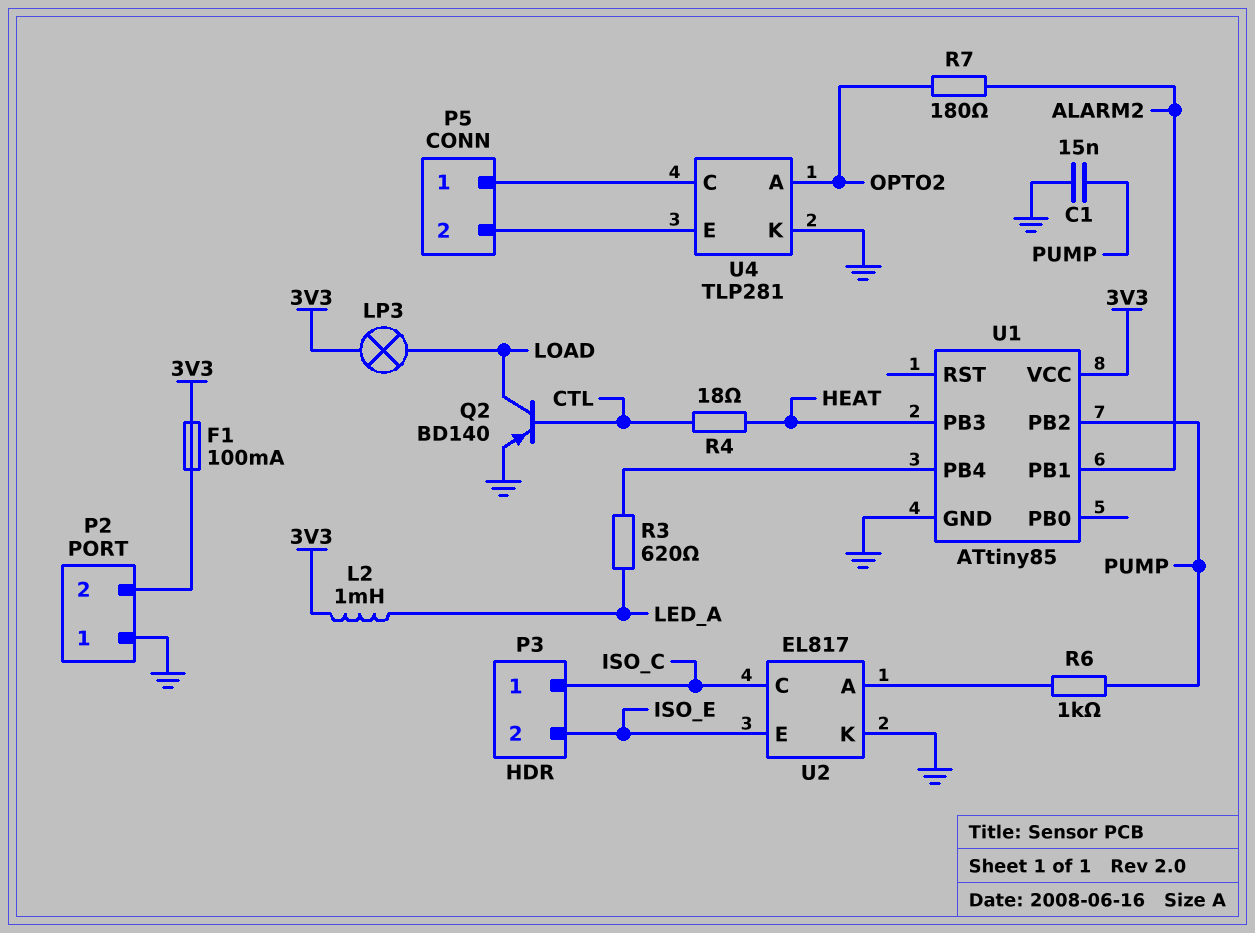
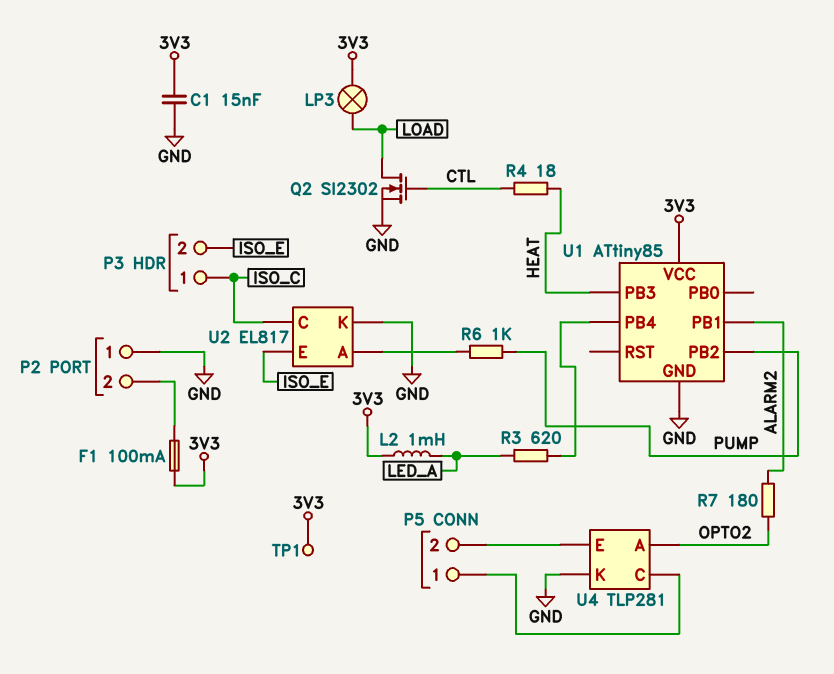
C1: 15nF (GND, PUMP) -> 15nF (3V3, GND)
Q2: PNP BD140 (B CTL, C LOAD, E GND) -> NMOS SI2302 (G CTL, D LOAD, S GND)
TP1: none -> test point (3V3)

